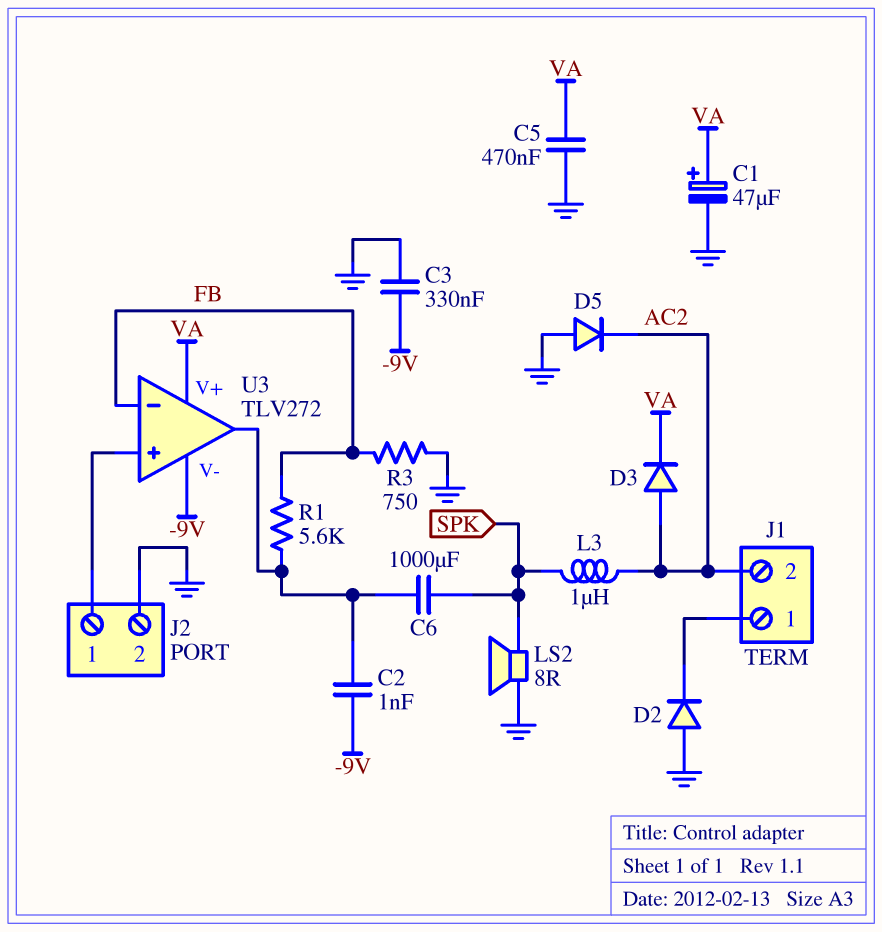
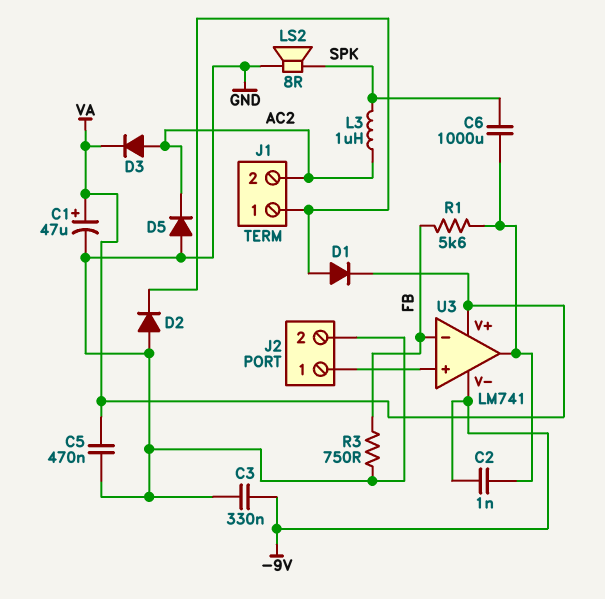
D1: none -> diode (A J1/1, K VA)
U3: TLV272 -> LM741

